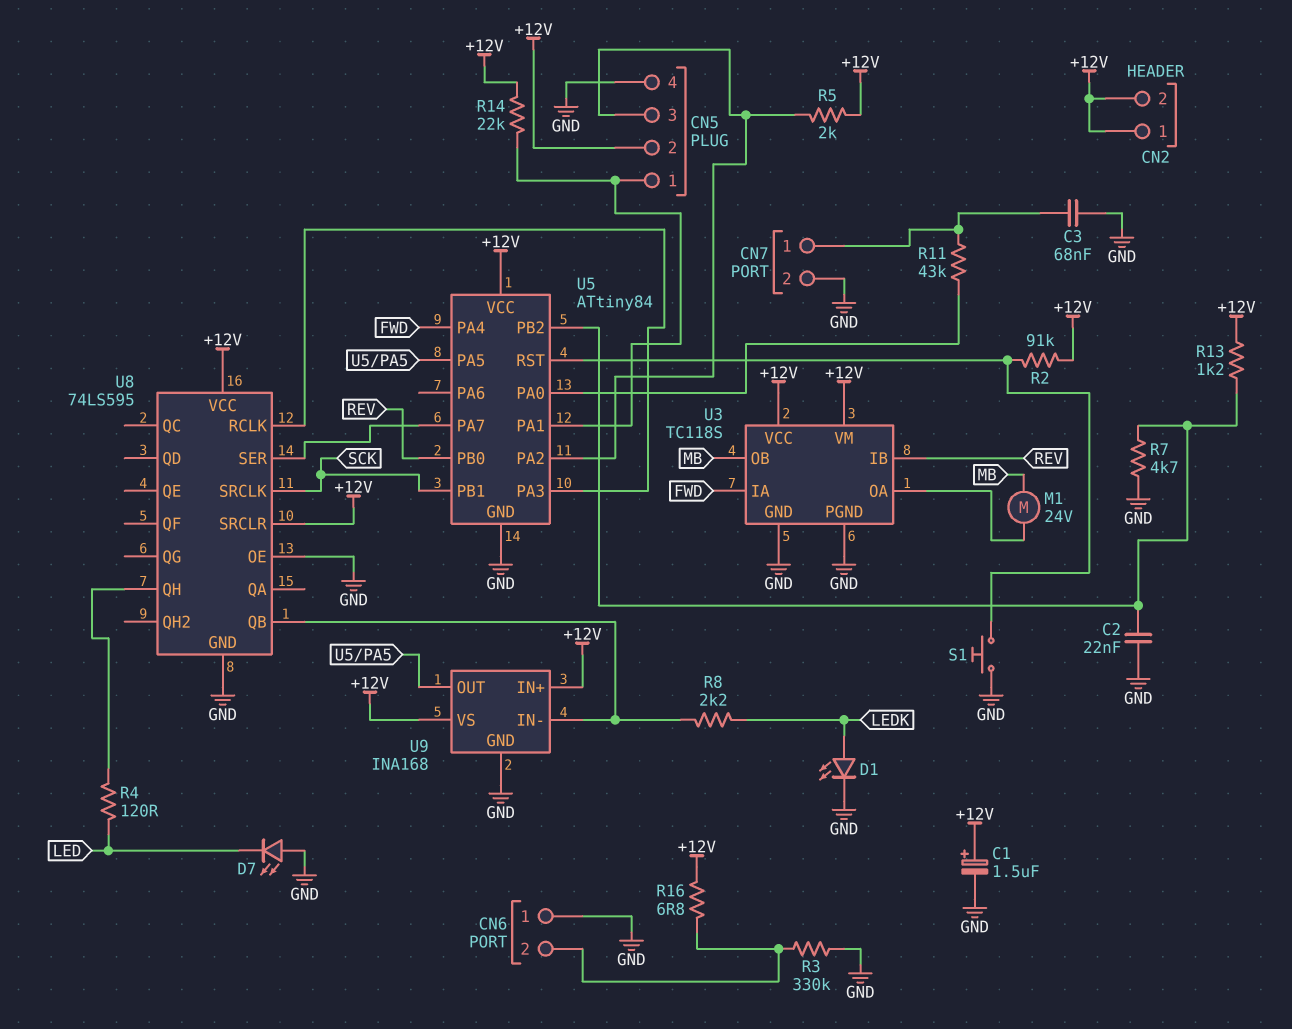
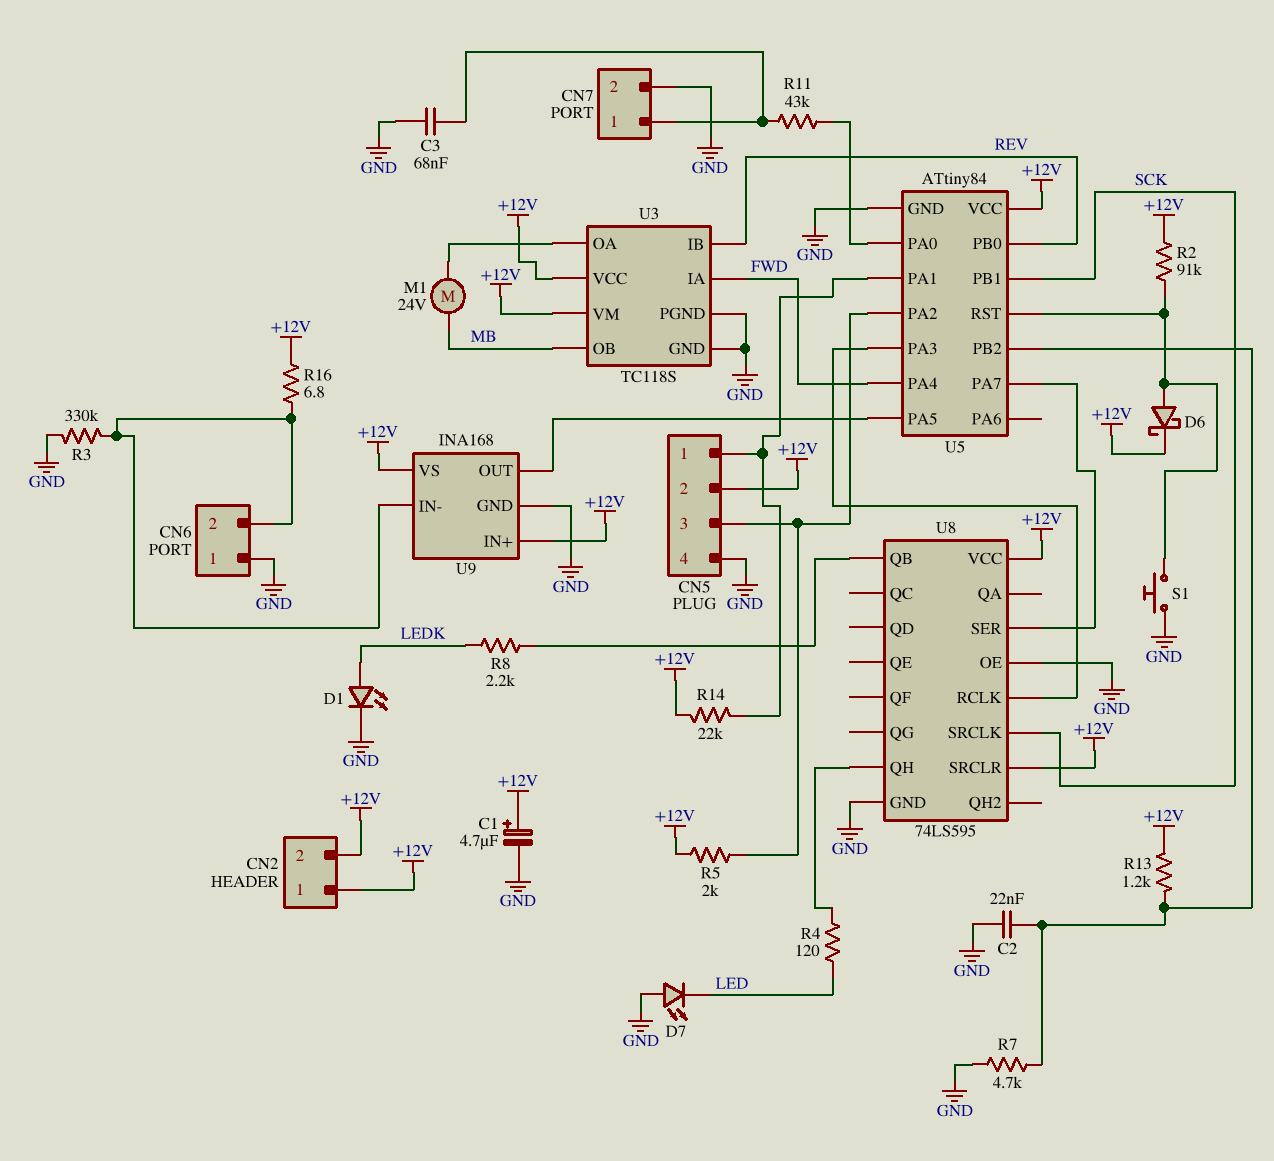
C1: 1.5uF (plus +12V, minus GND) -> 4.7uF (plus +12V, minus GND)
D6: none -> schottky (A U5/RST, K +12V)
U9 pin IN-: U8/QB -> CN6/2

